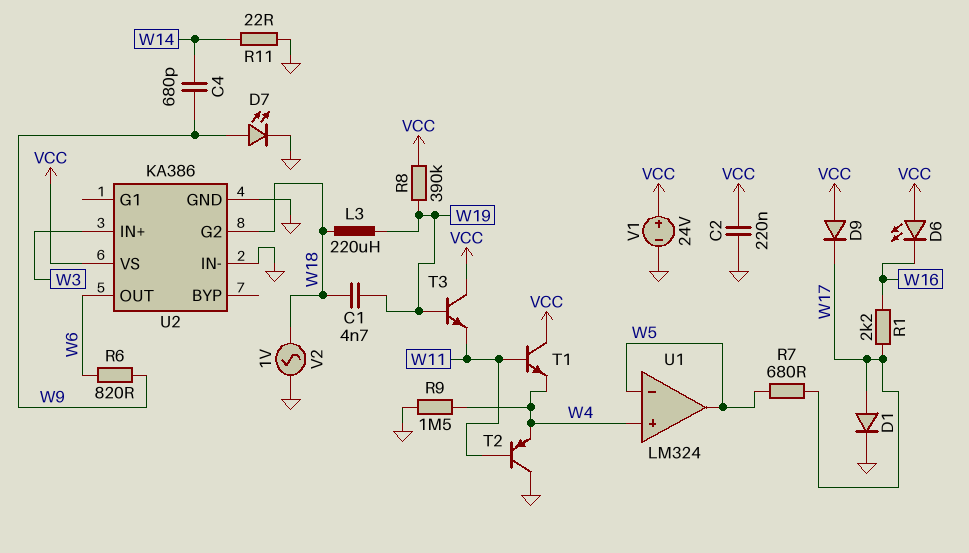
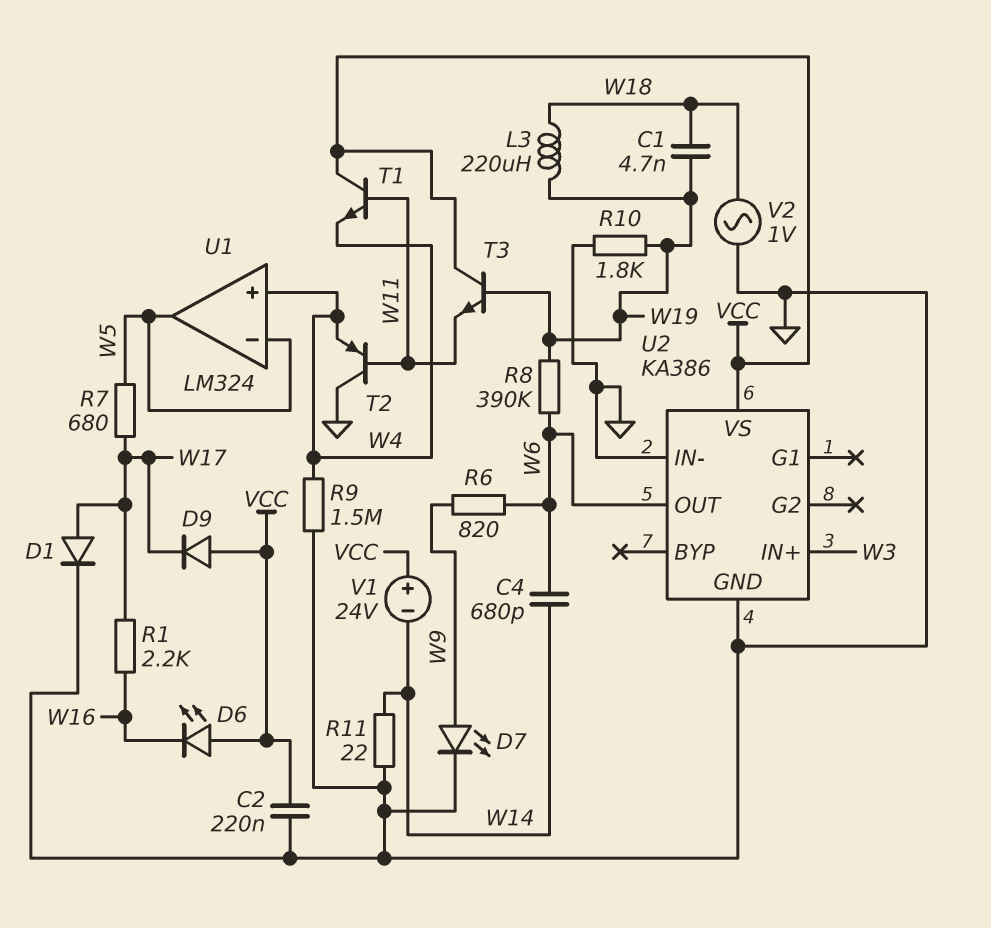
C4: 680pF (W9, W14) -> 680pF (W6, W14)
R8: 390k (VCC, W19) -> 390k (W6, W19)
R10: none -> 1.8k (GND, W19)
U2 pin G2: W18 -> none
V1: 24V (plus VCC, minus GND) -> 24V (plus VCC, minus W14)

